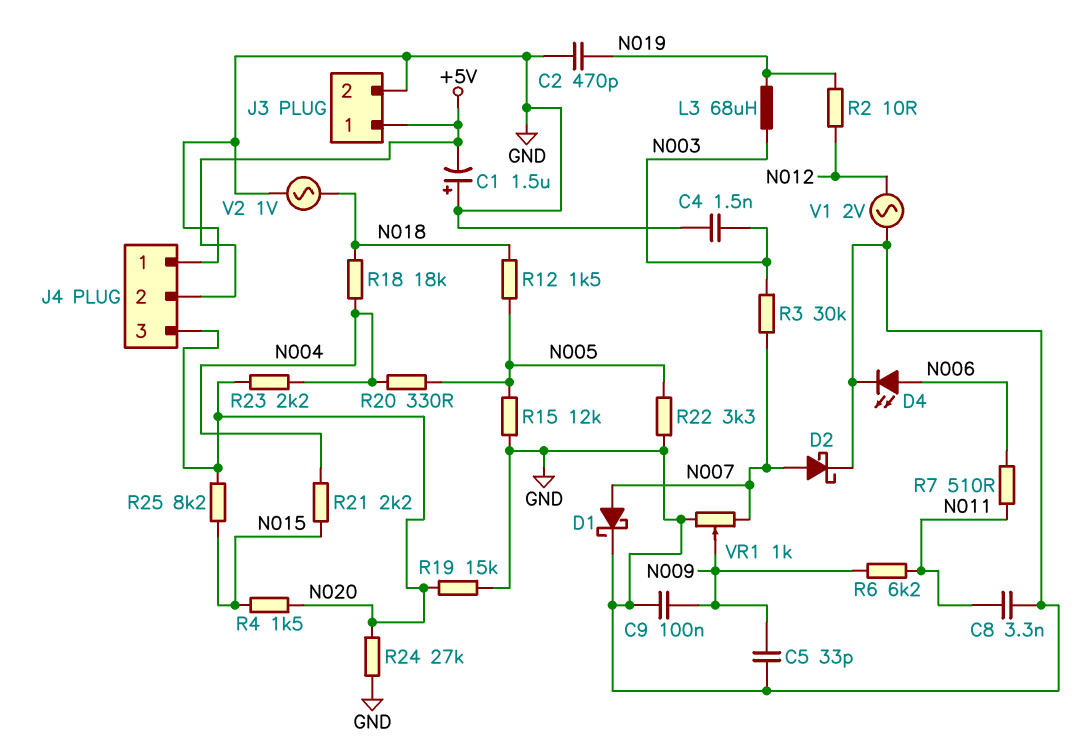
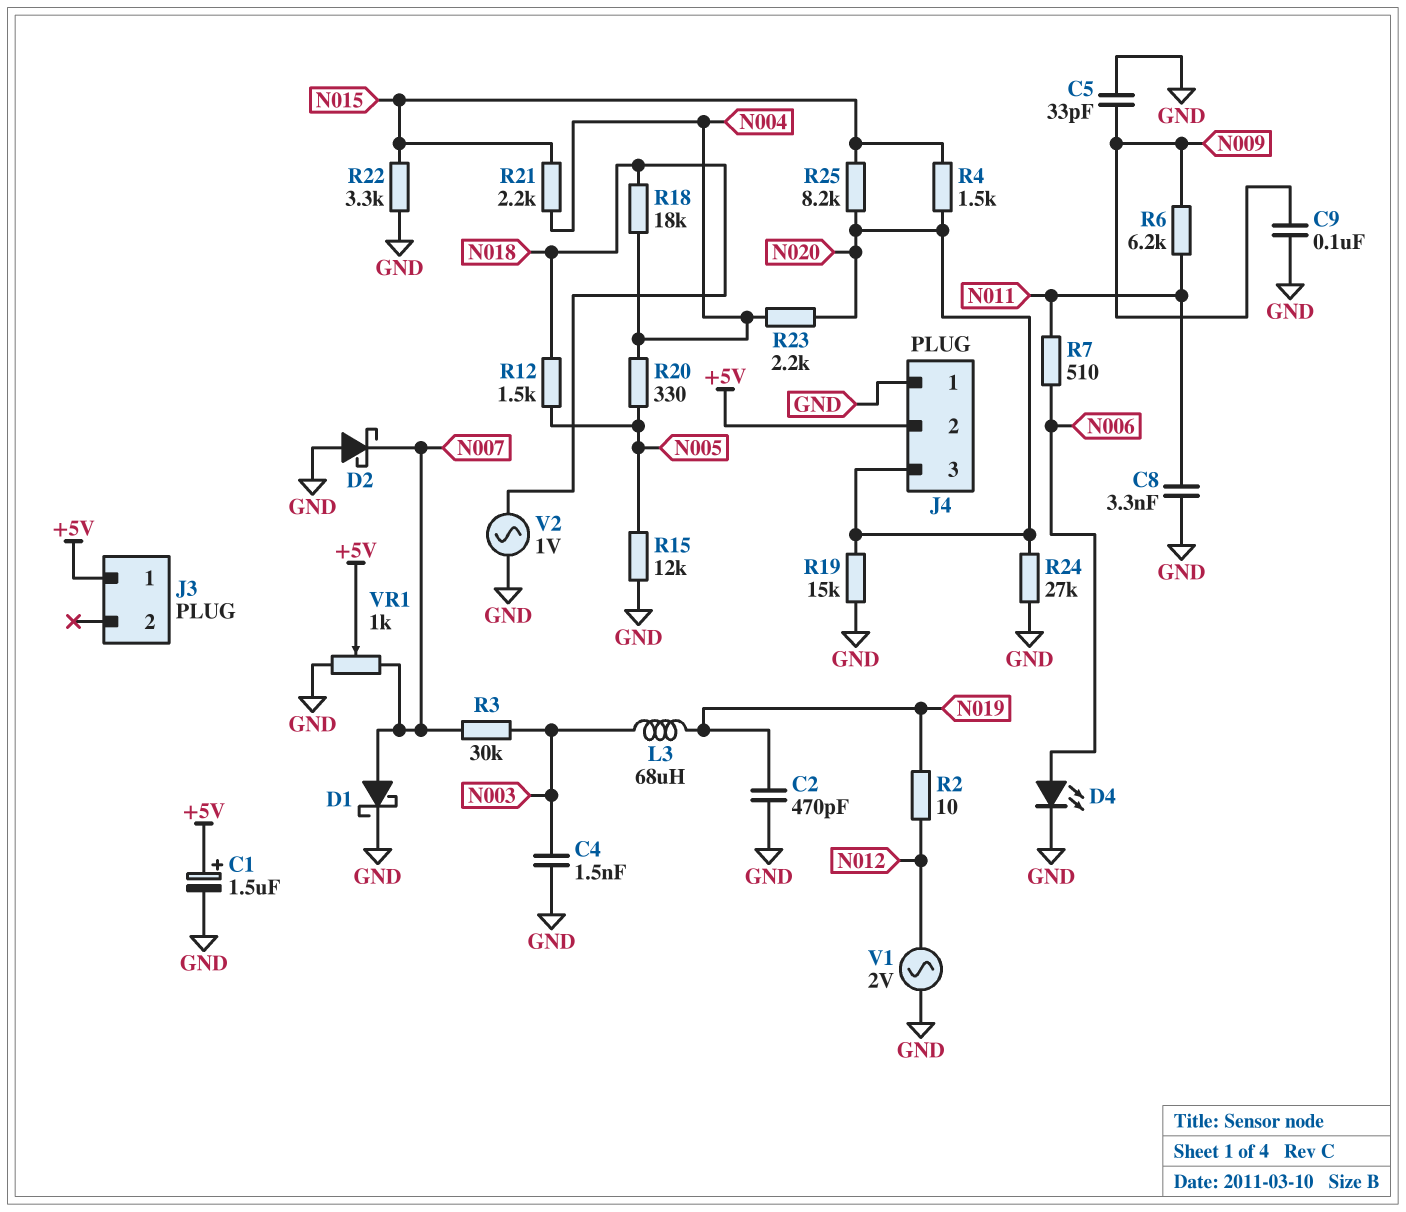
C1: 1.5uF (plus GND, minus +5V) -> 1.5uF (plus +5V, minus GND)
D2: schottky (A N007, K GND) -> schottky (A GND, K N007)
J3 pin 2: GND -> none
R22: 3.3k (GND, N005) -> 3.3k (GND, N015)
VR1: 1k (GND, N007, wiper N009) -> 1k (GND, N007, wiper +5V)

